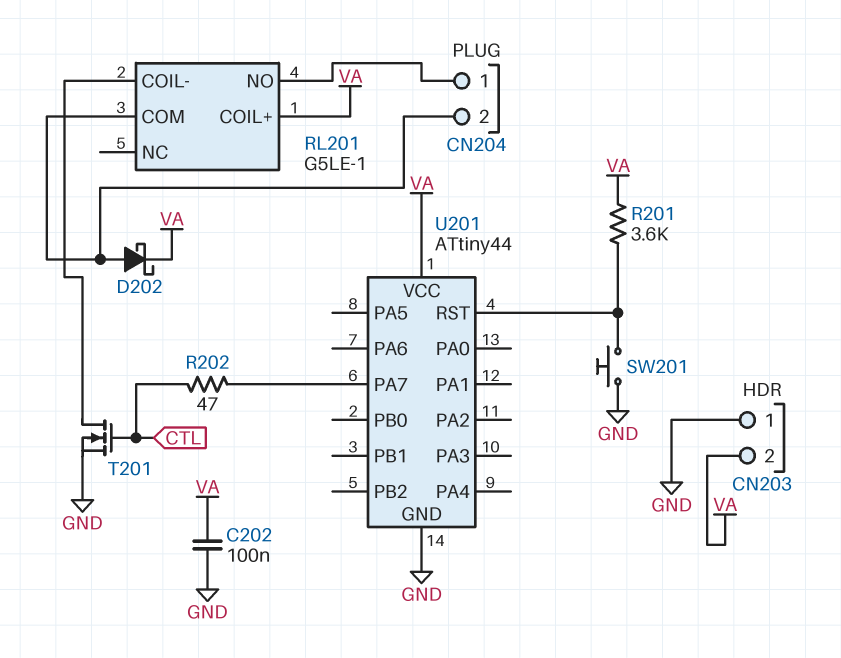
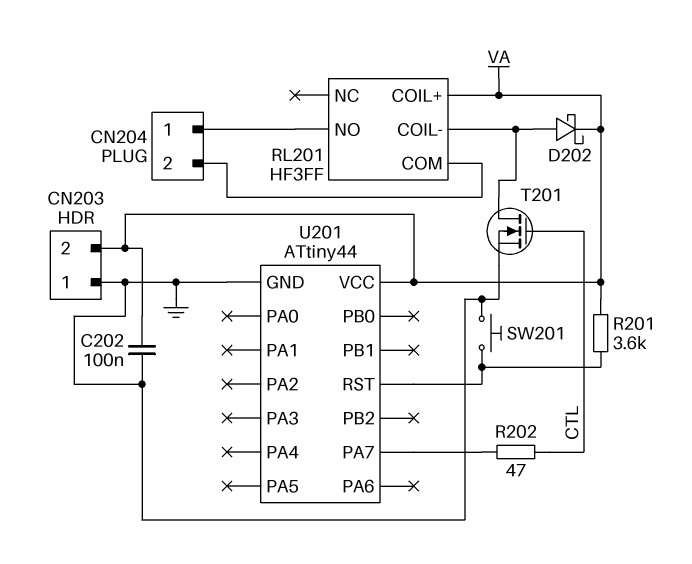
D202: schottky (A CN204/2, K VA) -> schottky (A RL201/COIL-, K VA)
RL201: G5LE-1 -> HF3FF

